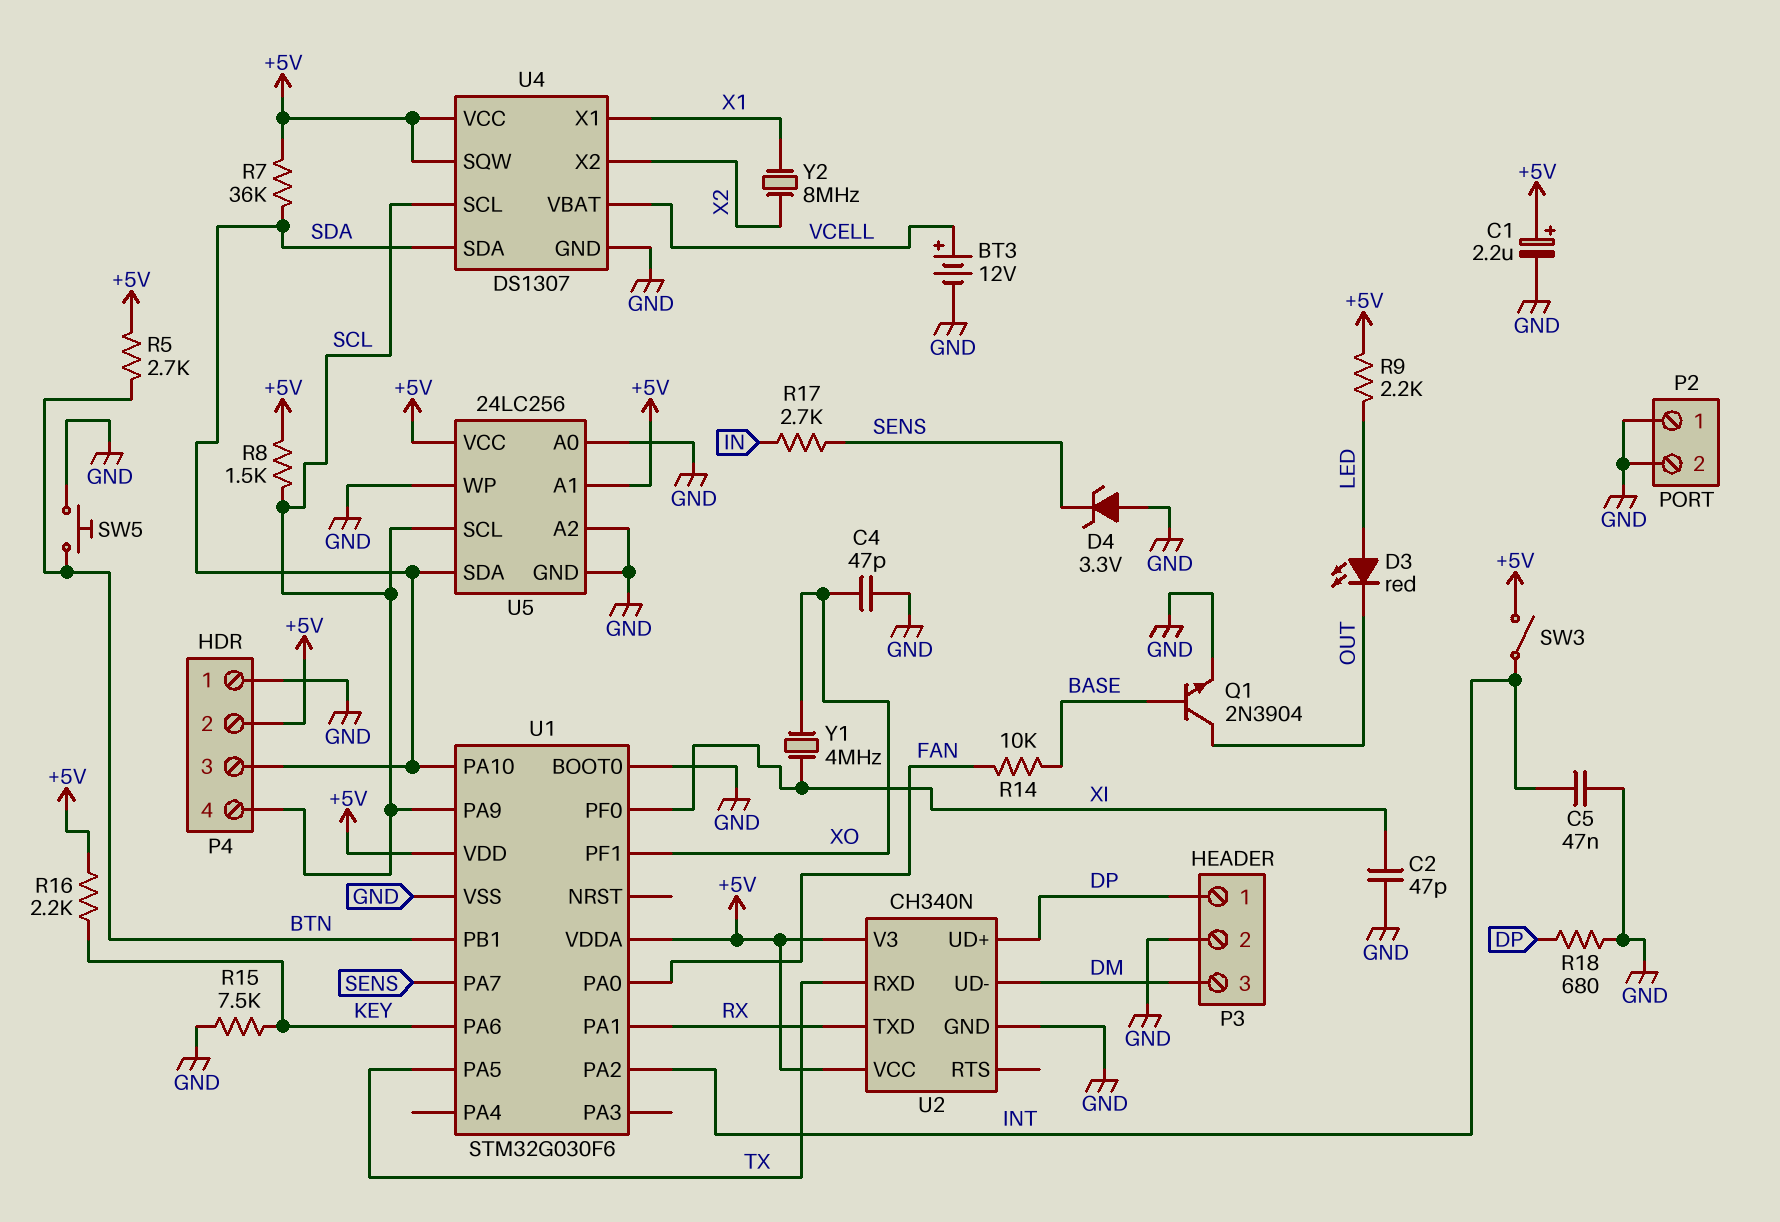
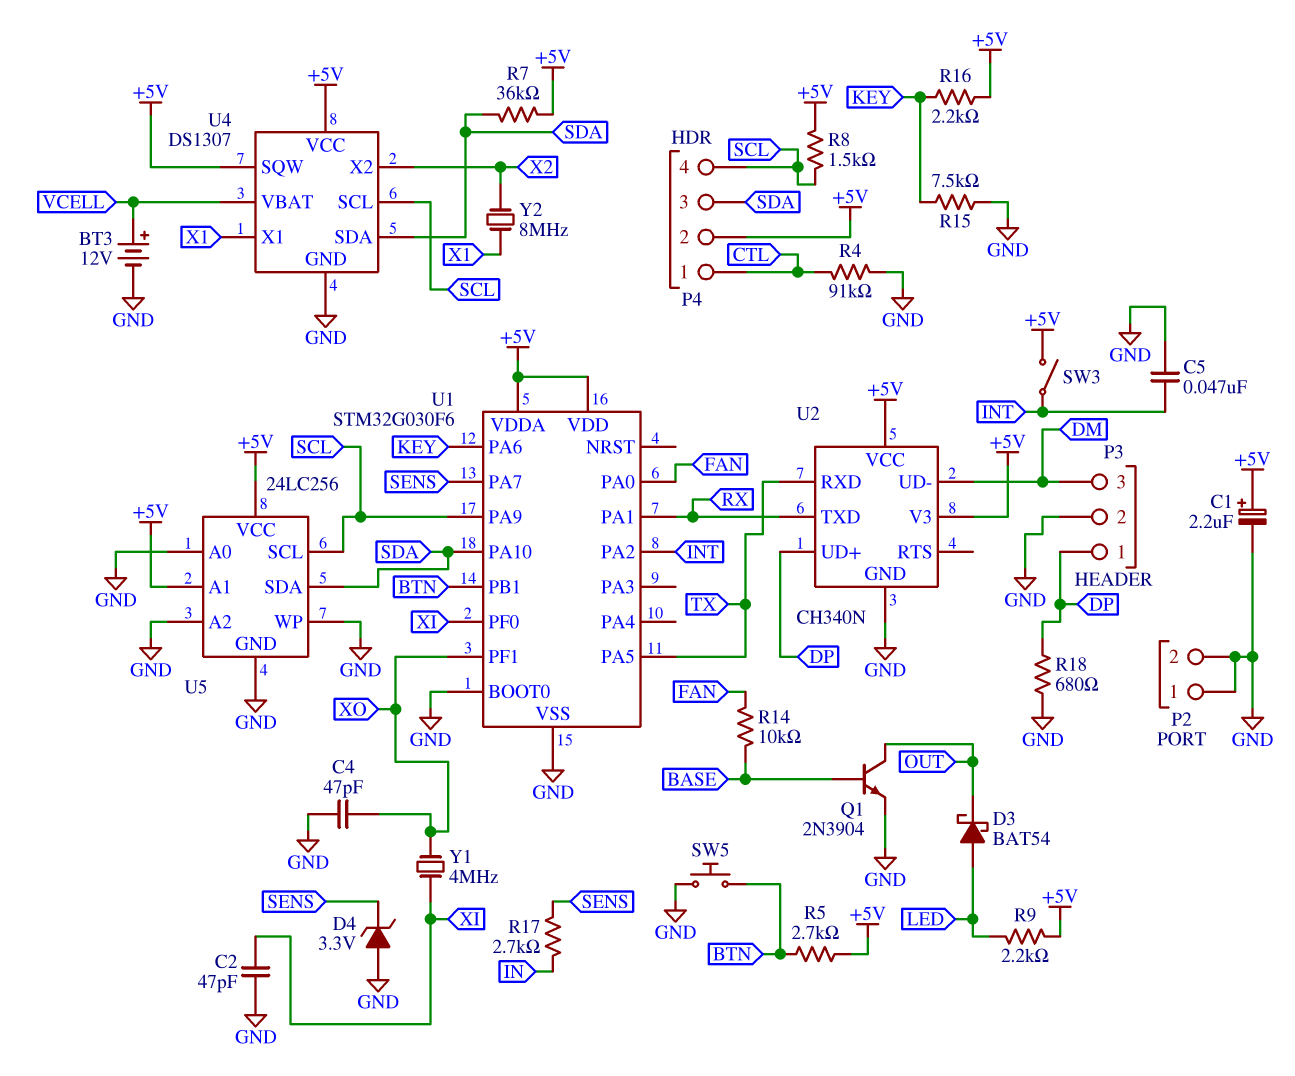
D3: LED red (A LED, K OUT) -> schottky BAT54 (A LED, K OUT)
P4 pin 1: GND -> CTL
R4: none -> 91k (CTL, GND)

